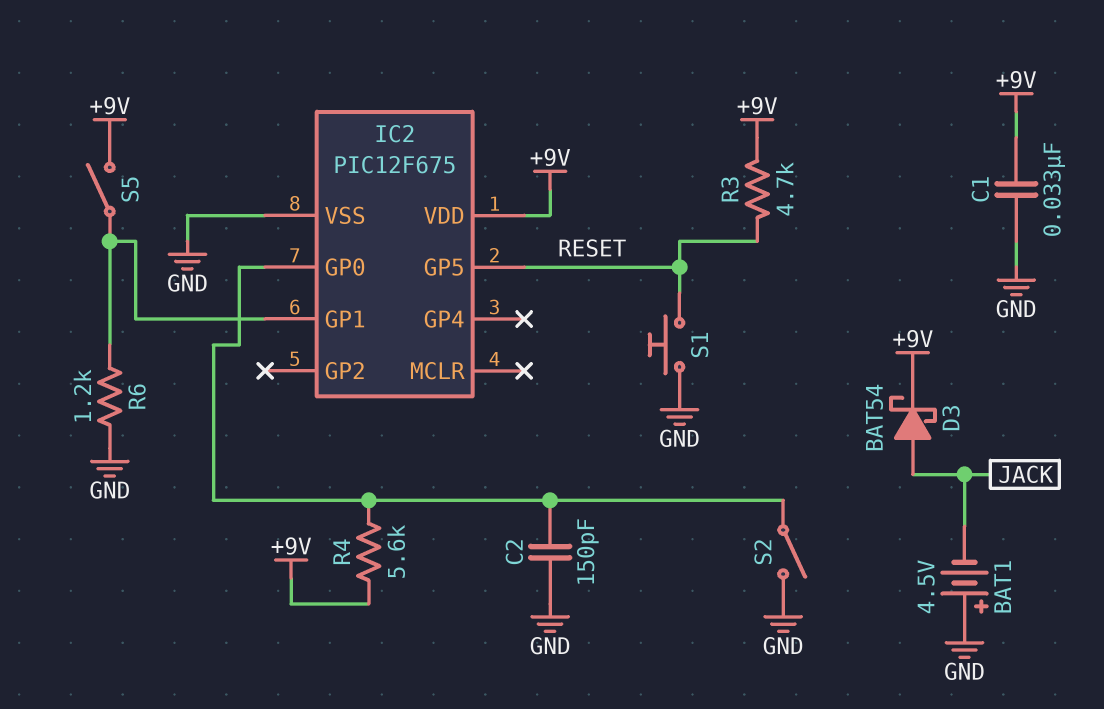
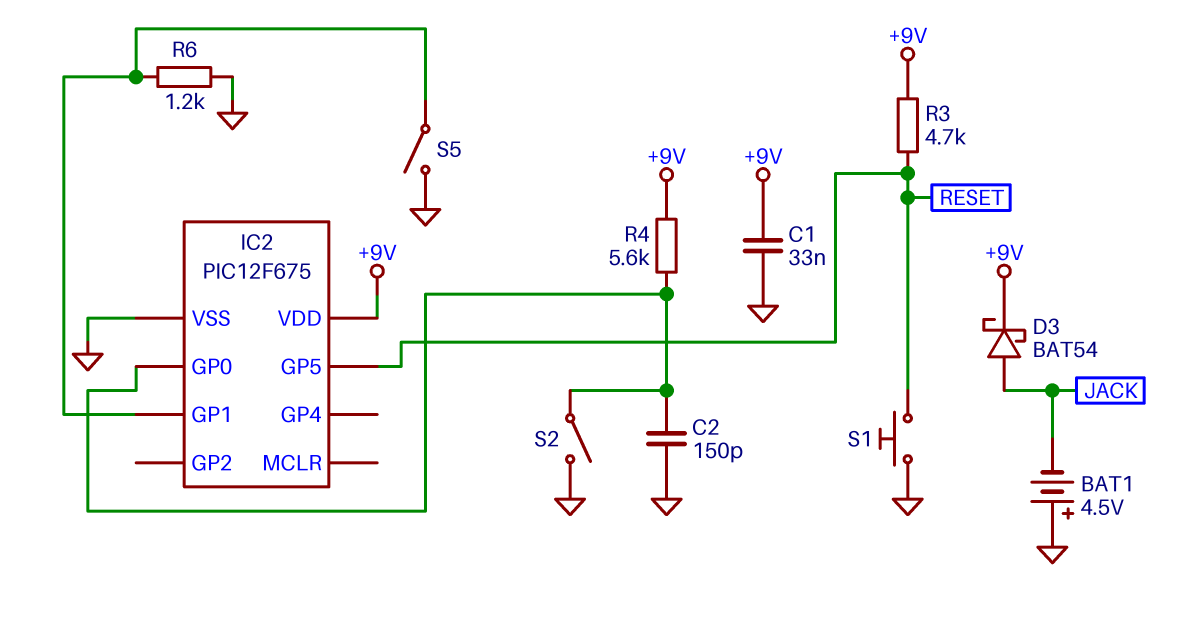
S5: switch (+9V, IC2/GP1) -> switch (GND, IC2/GP1)

